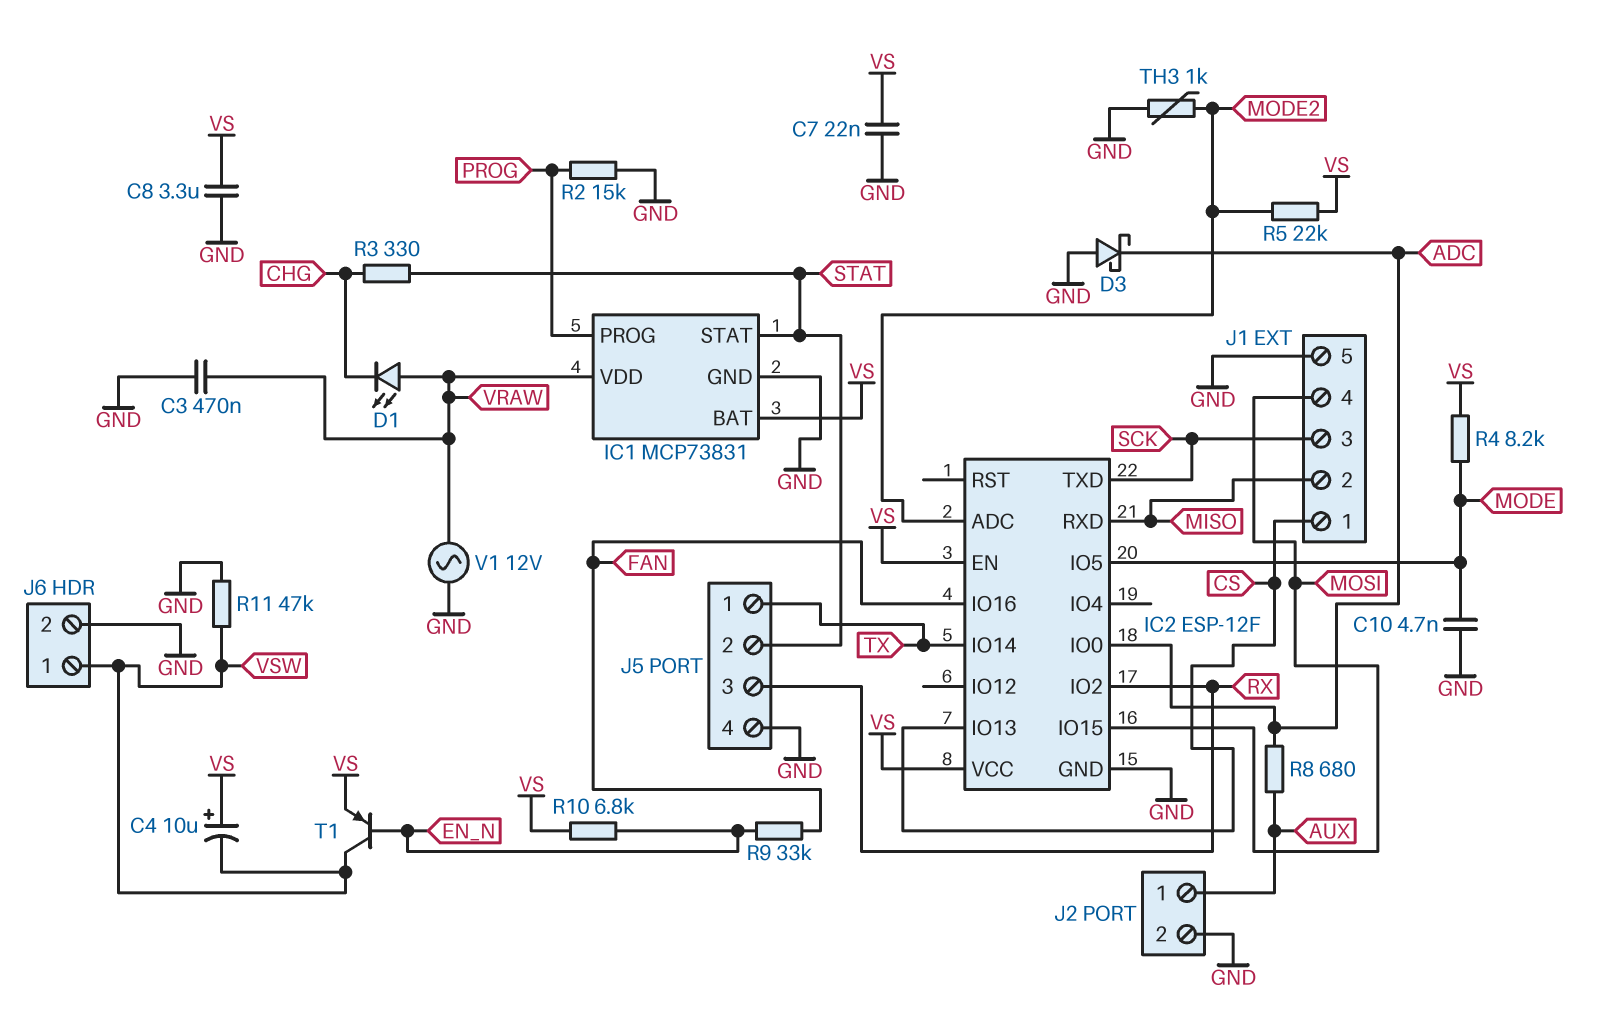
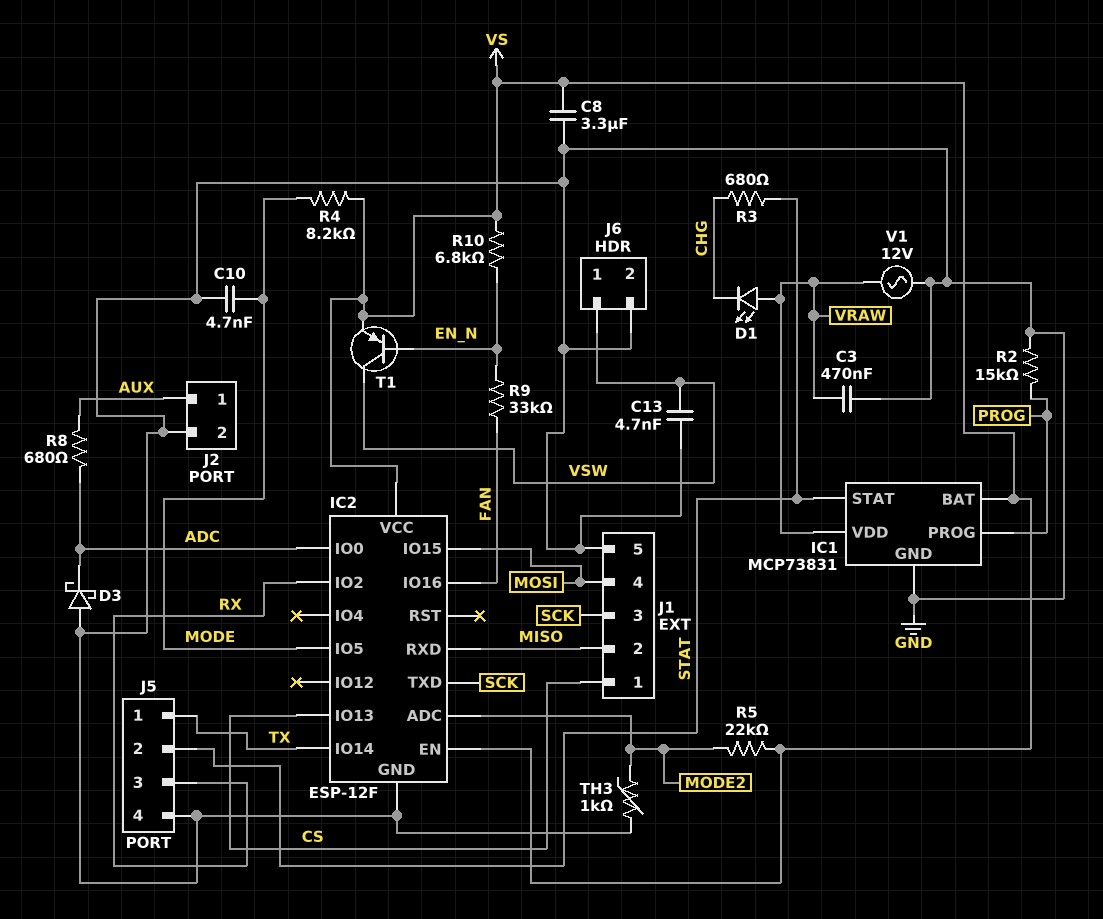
C4: 10uF (plus VS, minus VSW) -> none
C7: 22nF (GND, VS) -> none
C13: none -> 4.7nF (GND, VSW)
R3: 330 (CHG, STAT) -> 680 (CHG, STAT)
R11: 47k (GND, VSW) -> none

